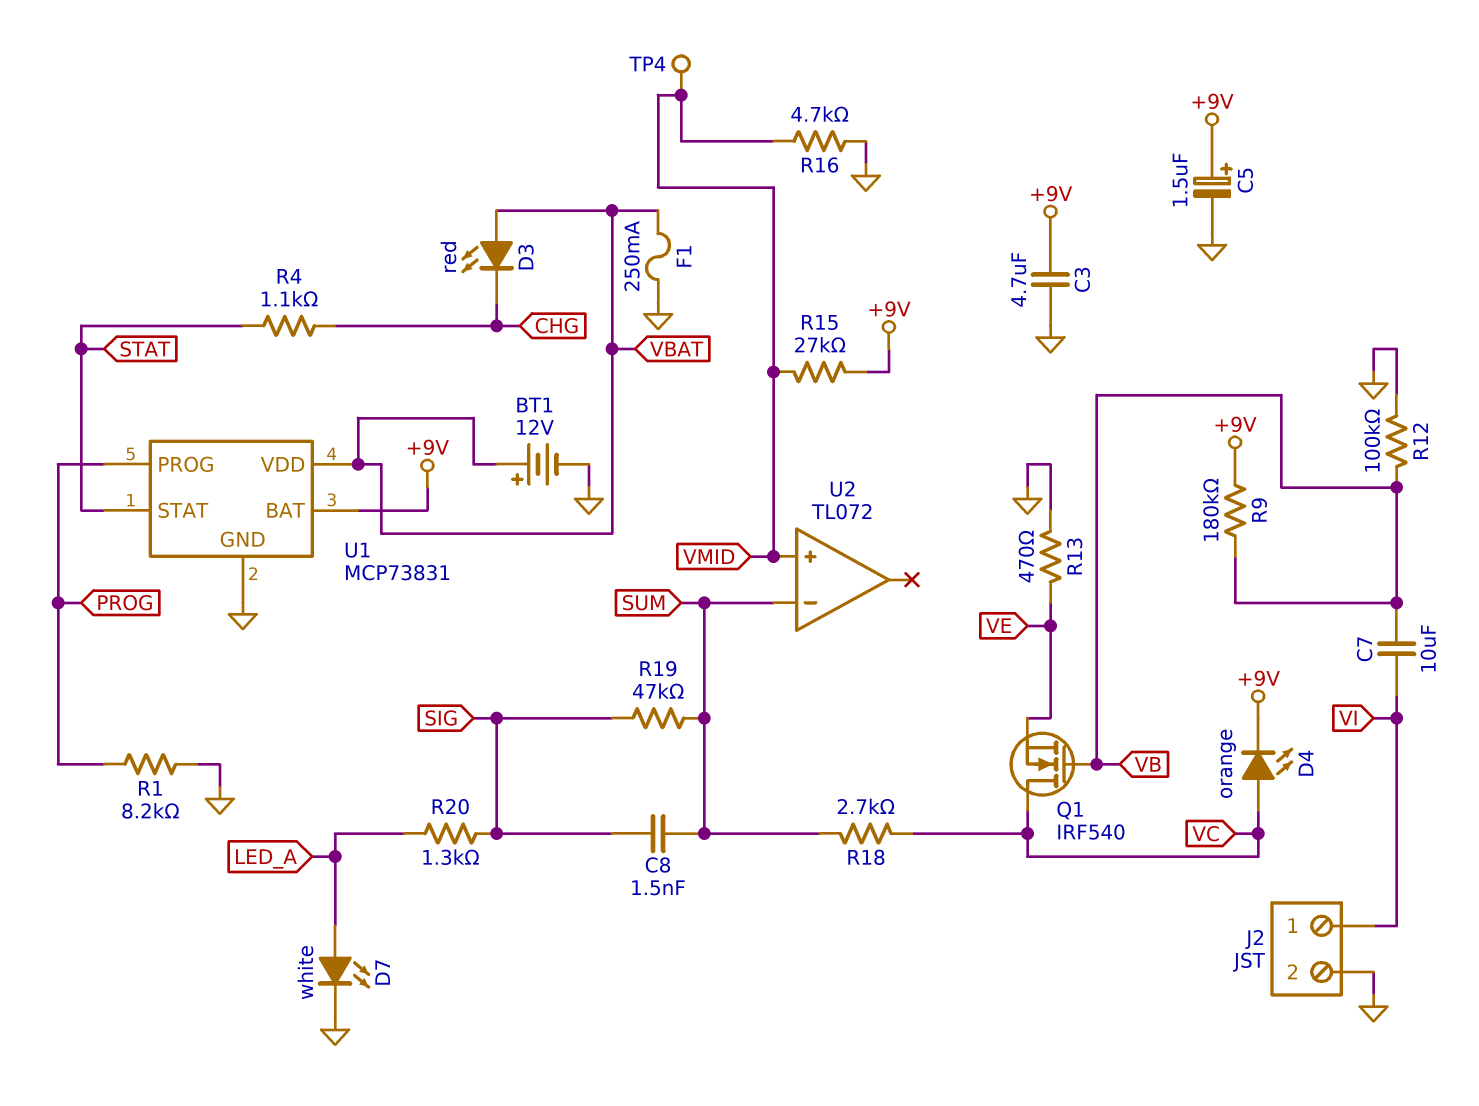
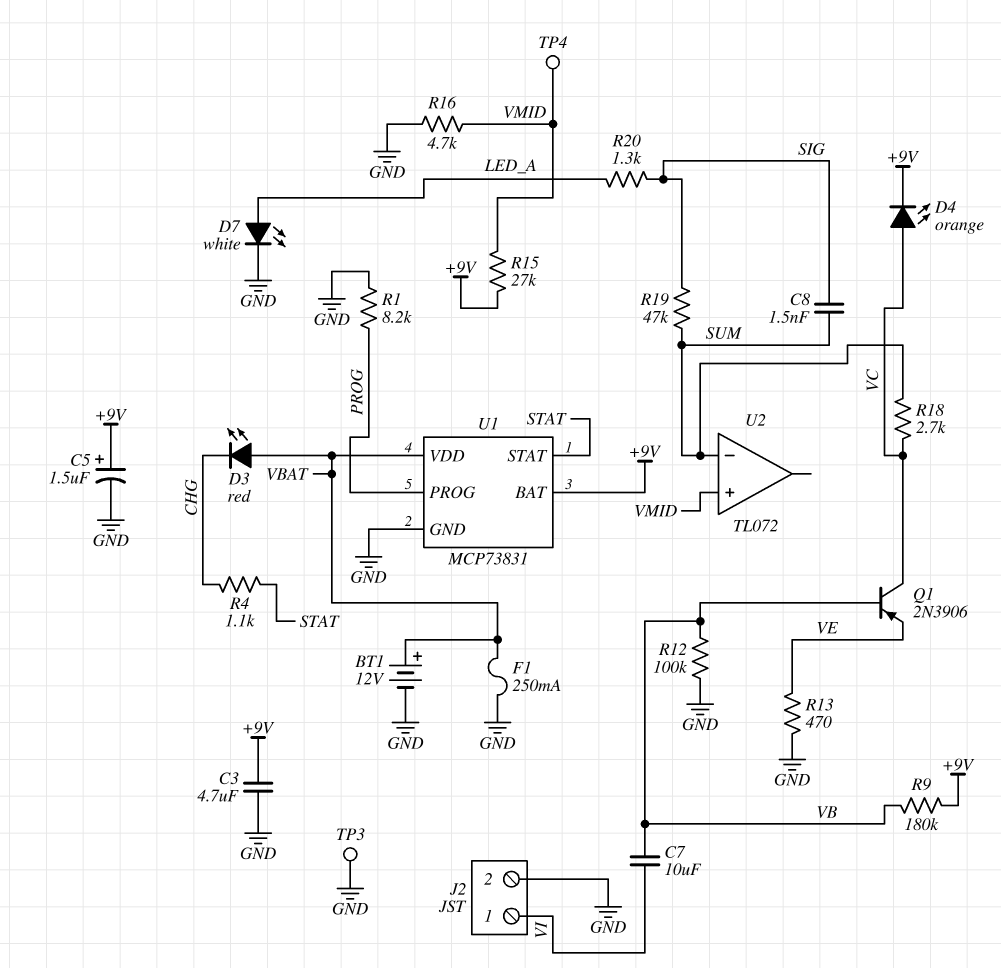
Q1: NMOS IRF540 (G VB, D VC, S VE) -> PNP 2N3906 (B VB, C VC, E VE)
TP3: none -> test point (GND)

